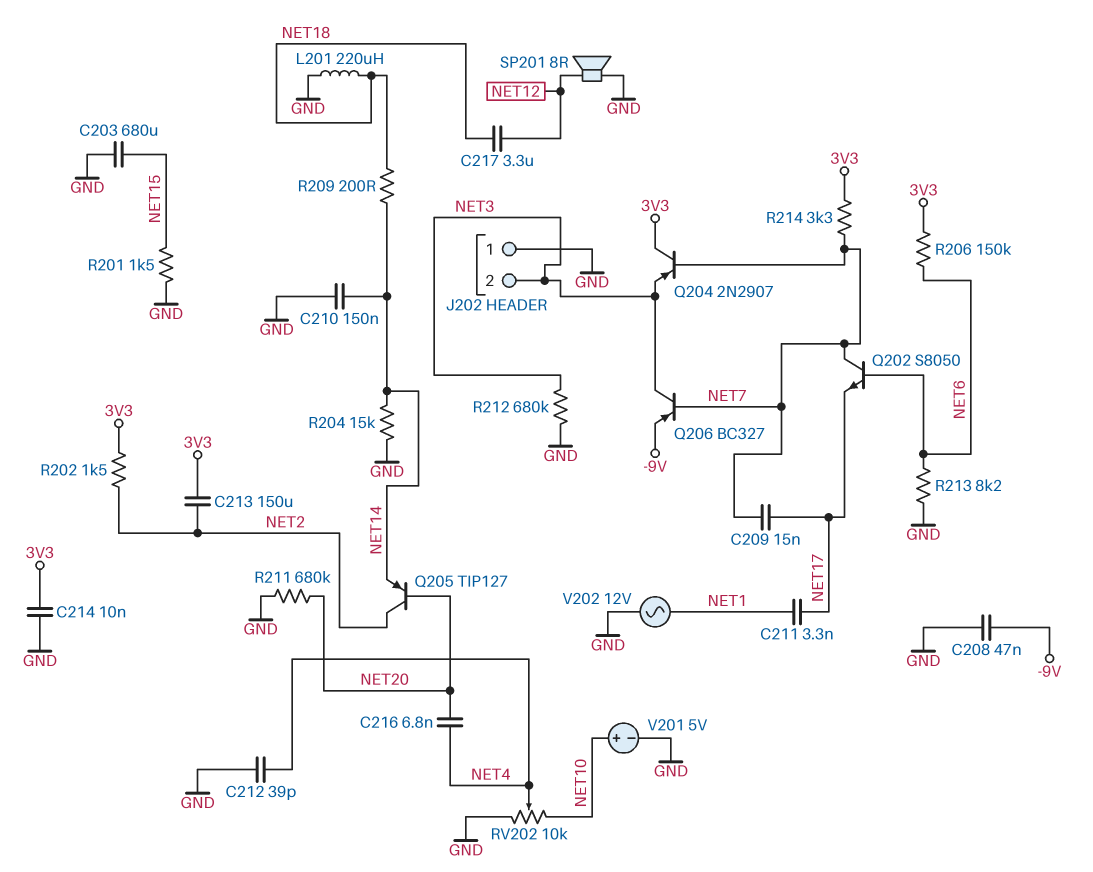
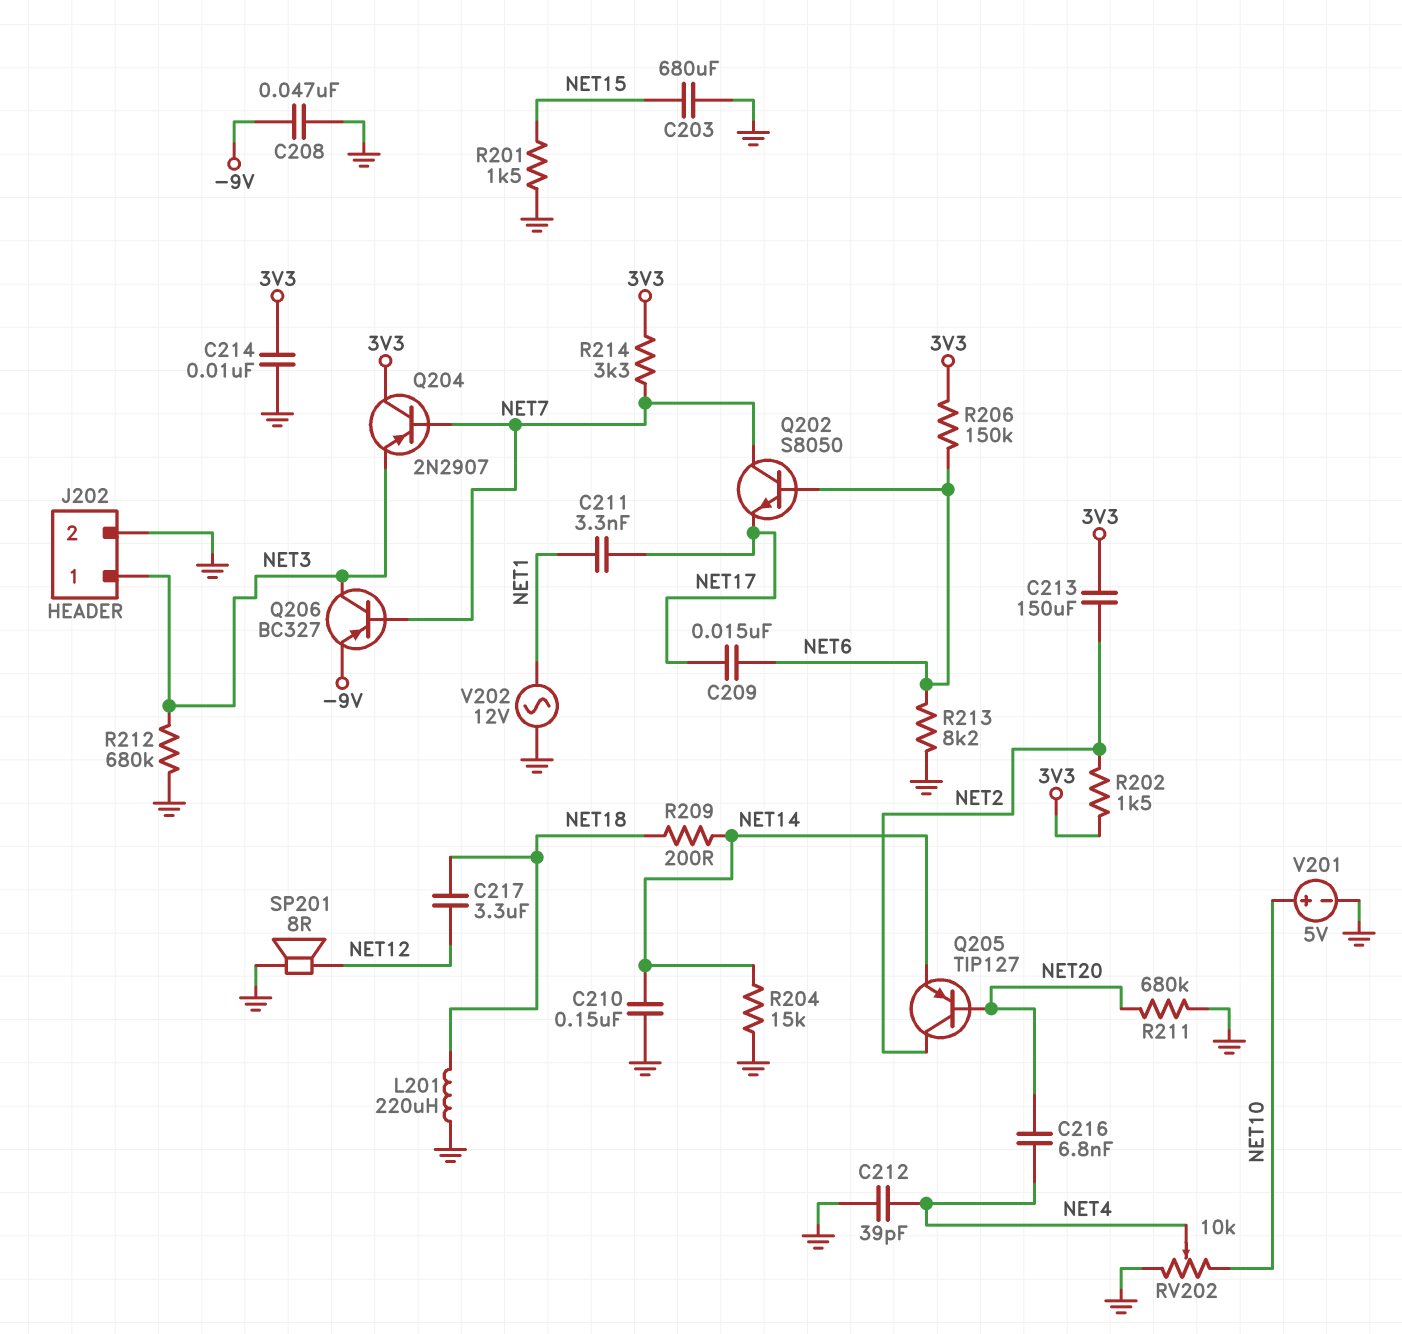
C209: 15nF (NET7, NET17) -> 15nF (NET6, NET17)
J202 pin 1: GND -> NET3
J202 pin 2: NET3 -> GND

